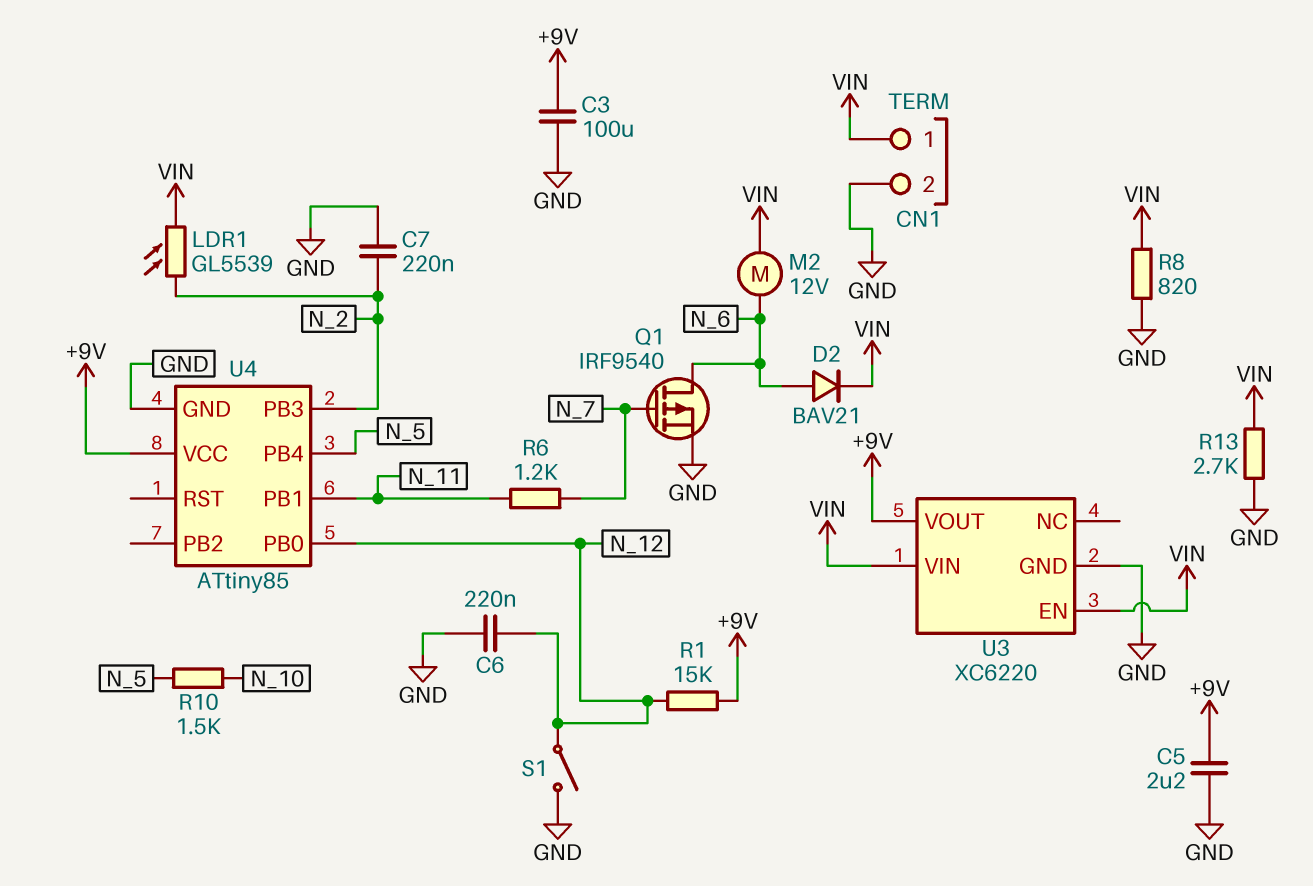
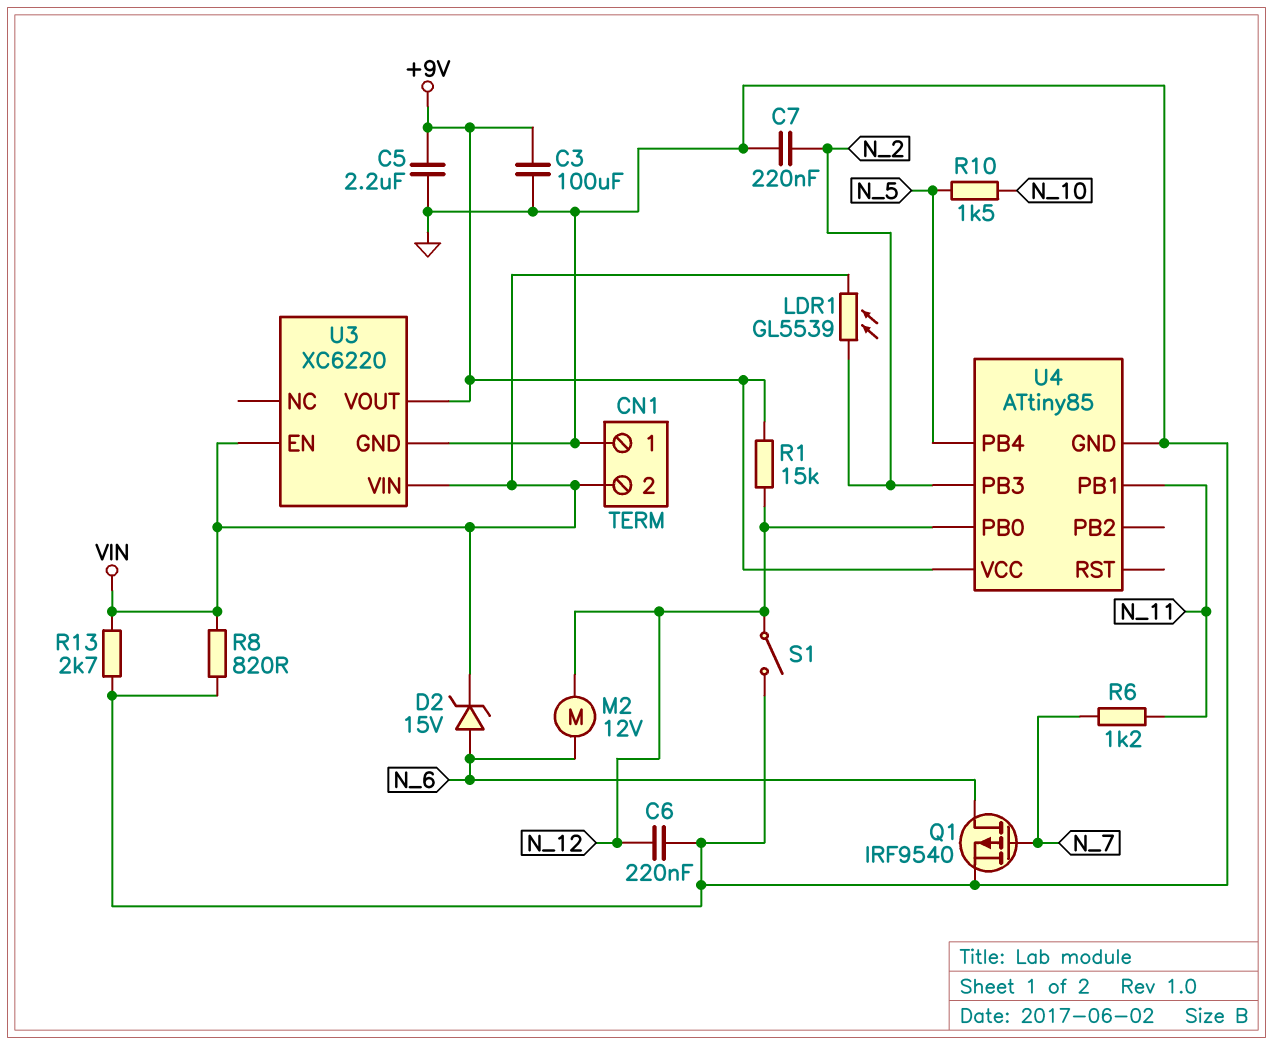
CN1 pin 1: VIN -> GND
CN1 pin 2: GND -> VIN
D2: diode BAV21 (A N_6, K VIN) -> zener 15V (A N_6, K VIN)
M2: motor 12V (N_6, VIN) -> motor 12V (N_6, N_12)

